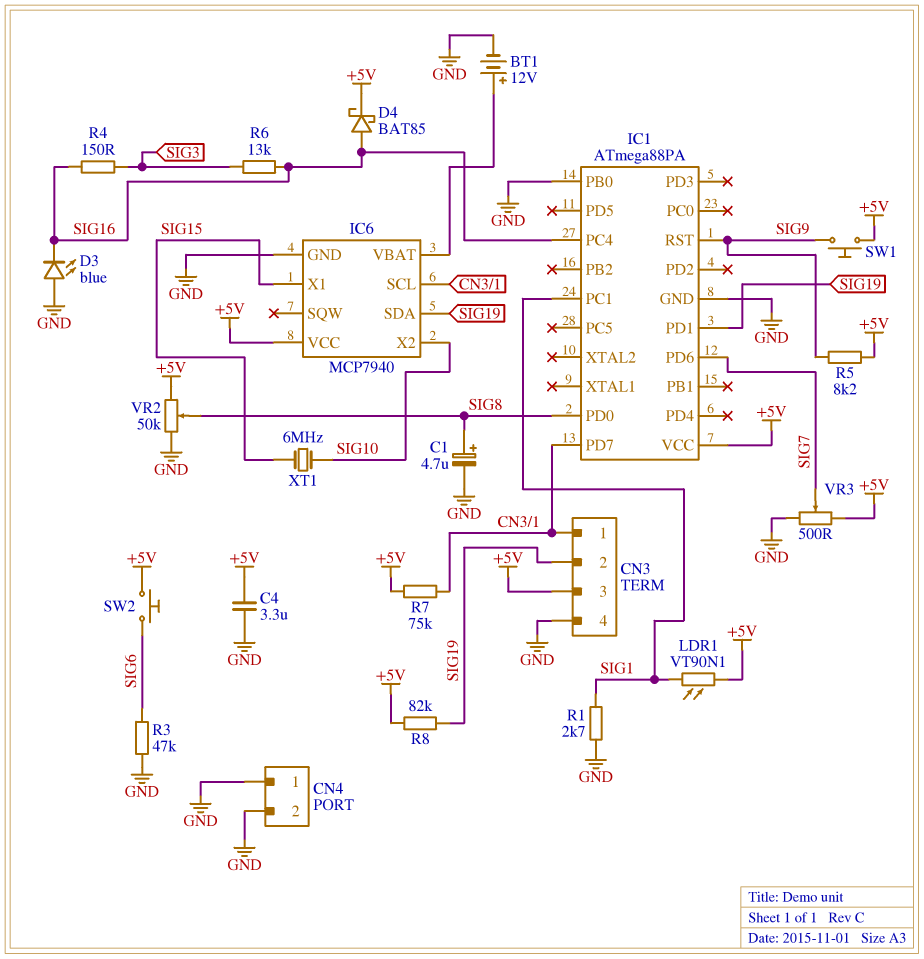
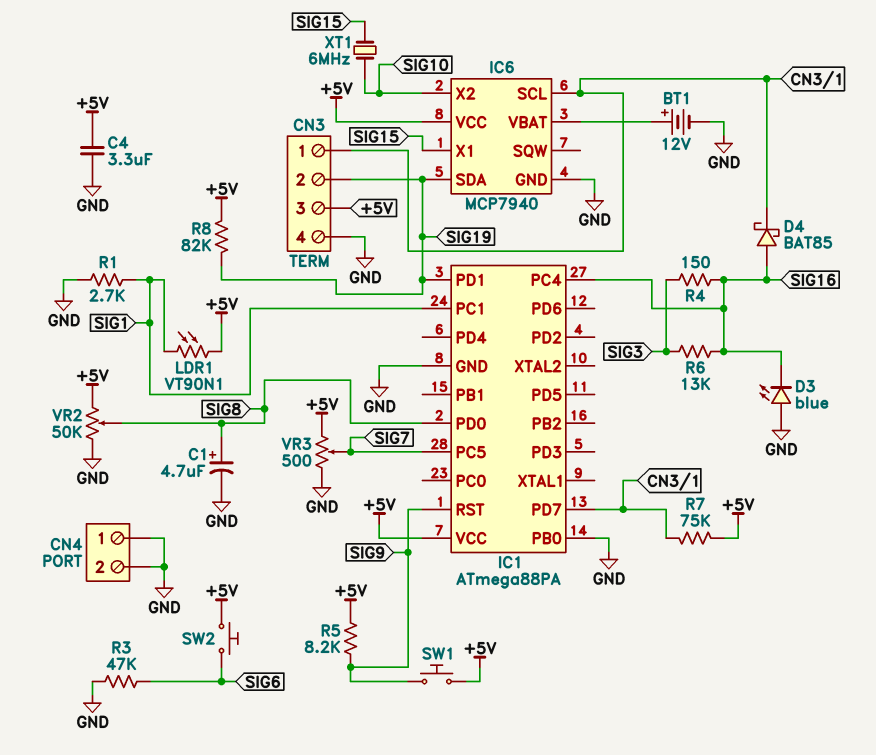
D4: schottky BAT85 (A SIG16, K +5V) -> schottky BAT85 (A SIG16, K CN3/1)
IC1 pin PC5: none -> SIG7
IC1 pin PD6: SIG7 -> none

